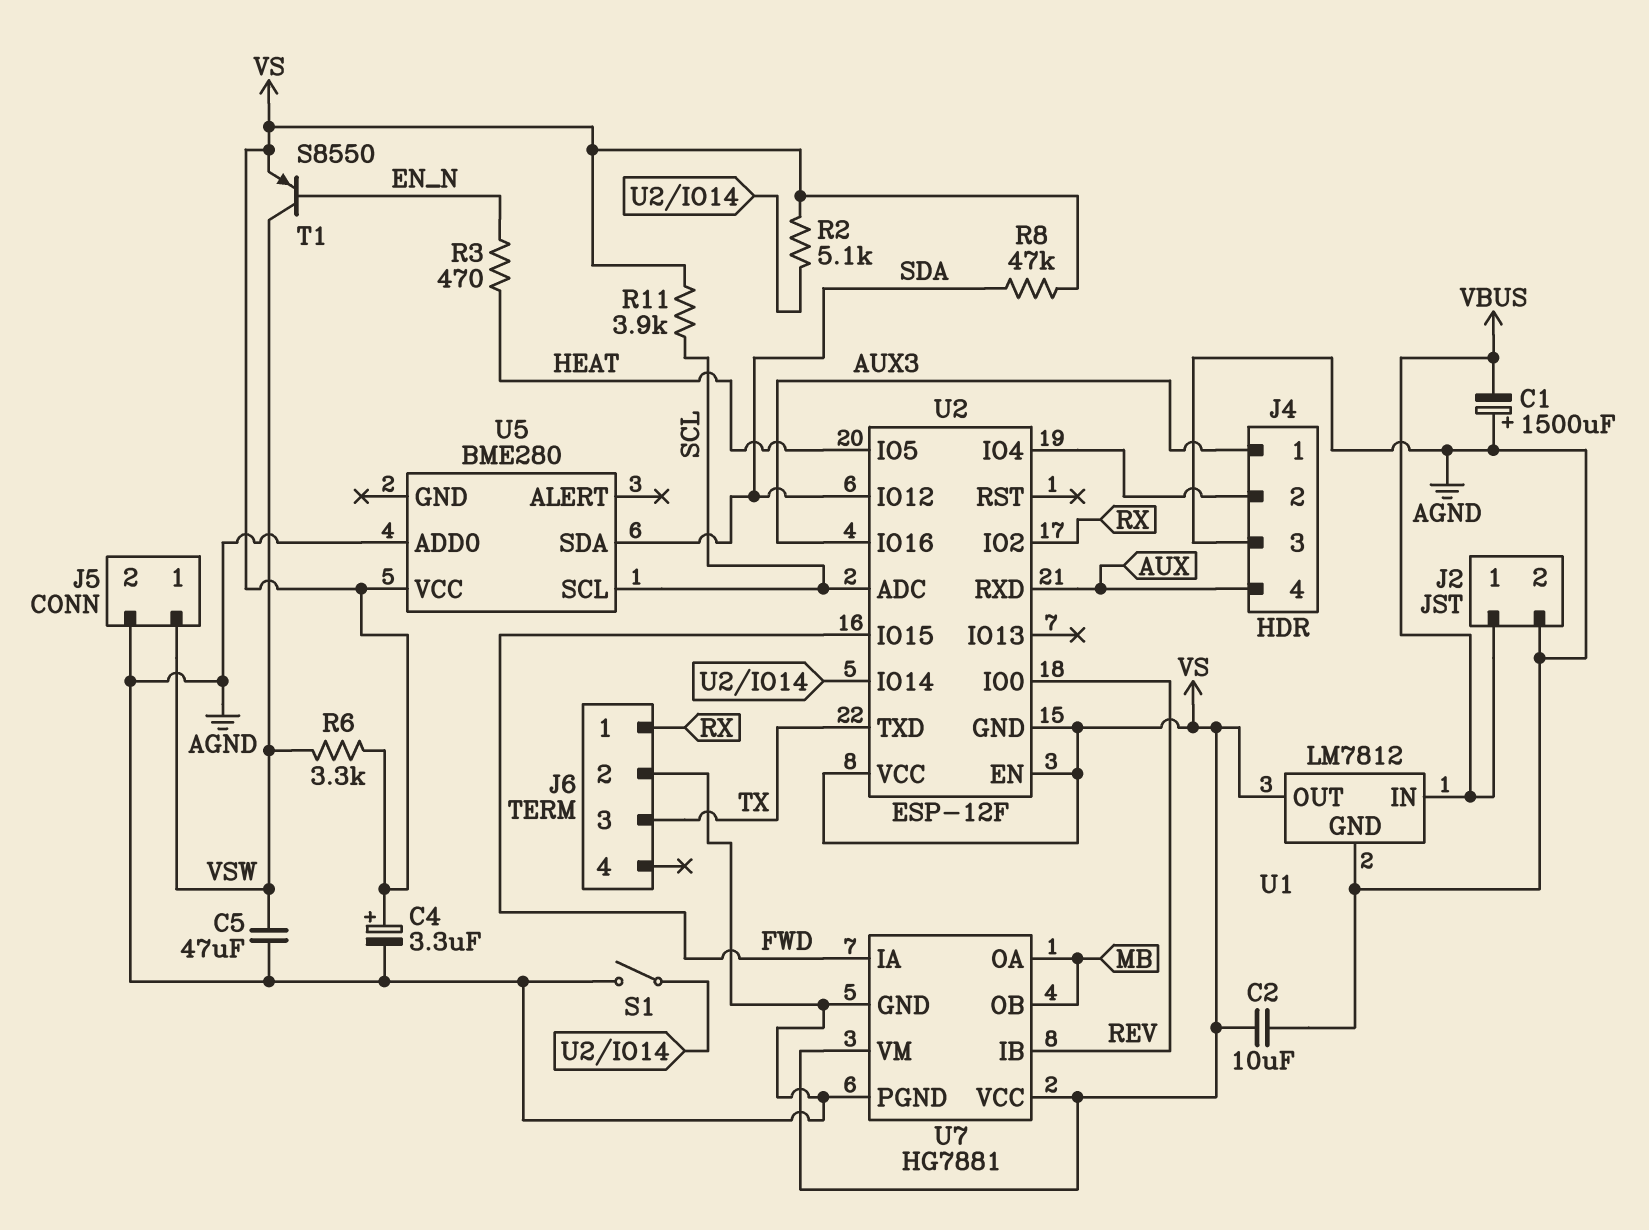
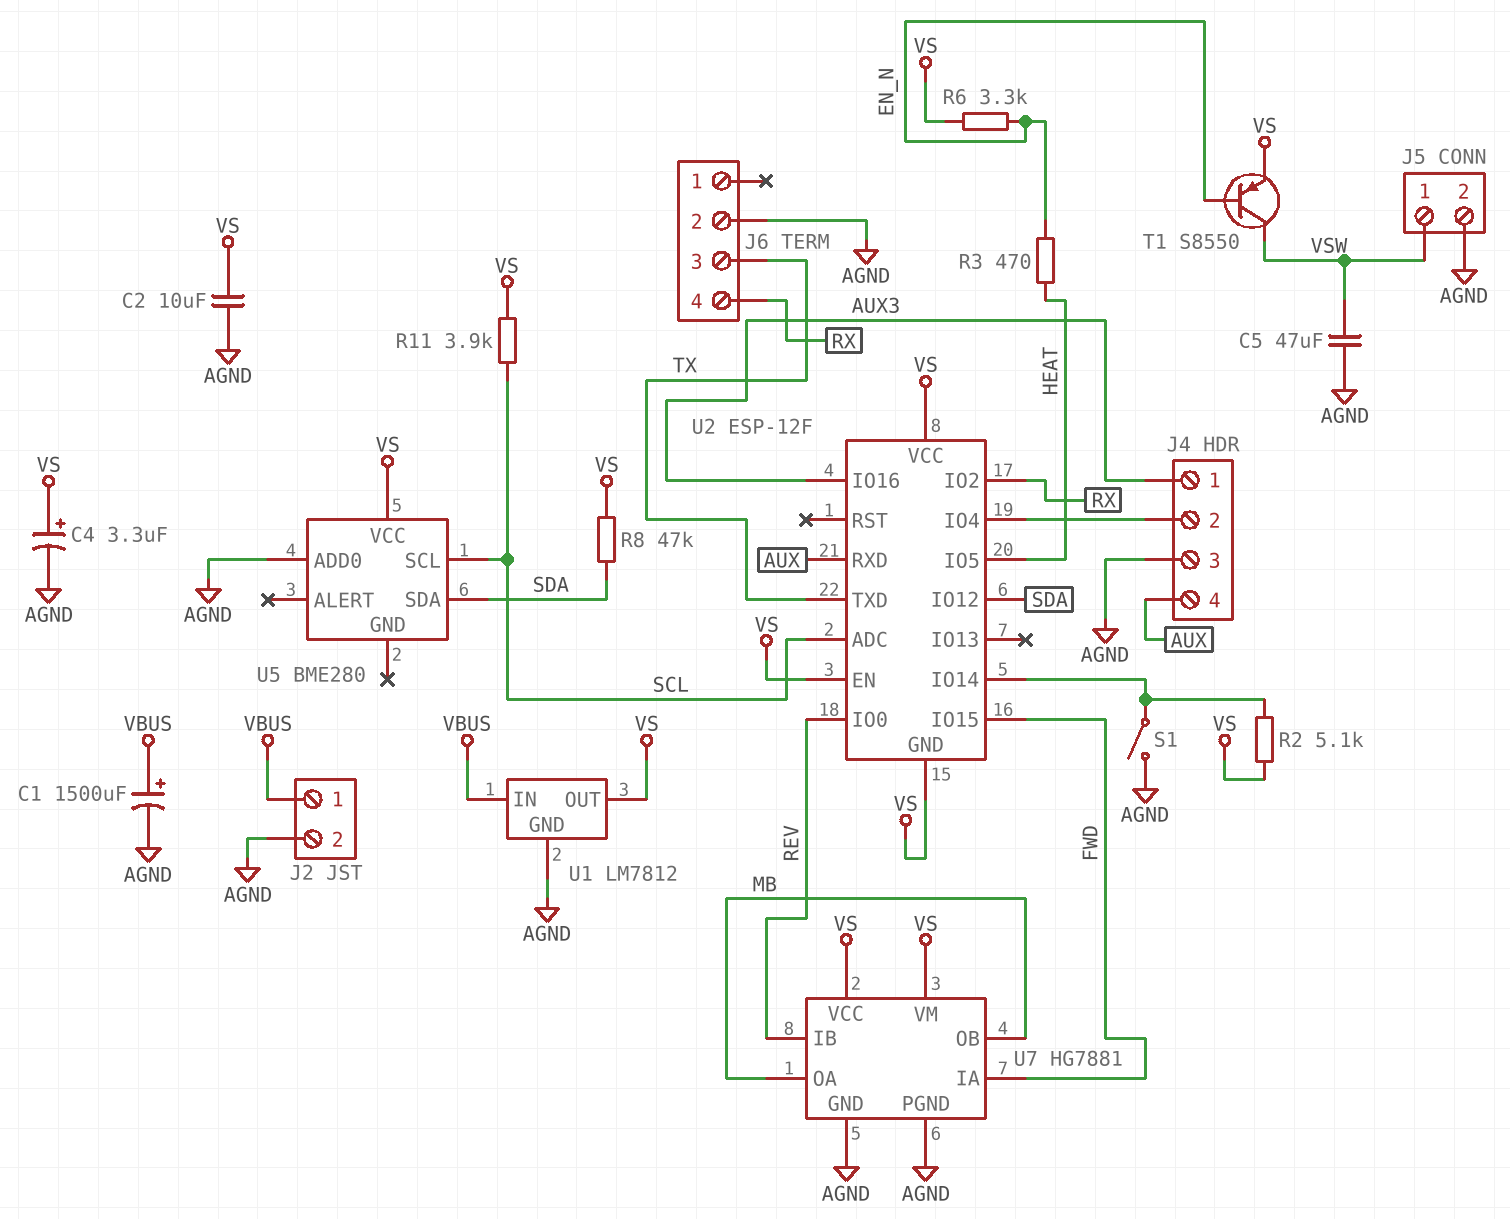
C1: 1500uF (plus AGND, minus VBUS) -> 1500uF (plus VBUS, minus AGND)
J6 pin 1: RX -> none
J6 pin 4: none -> RX
R6: 3.3k (VS, VSW) -> 3.3k (EN_N, VS)

